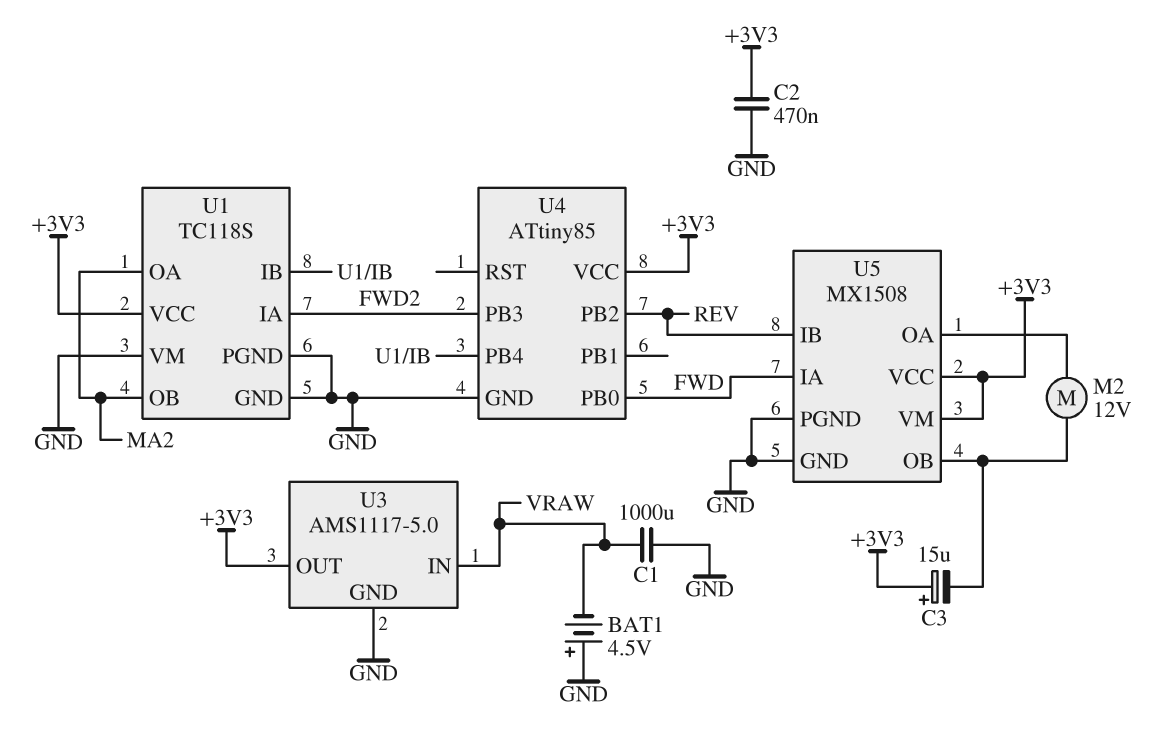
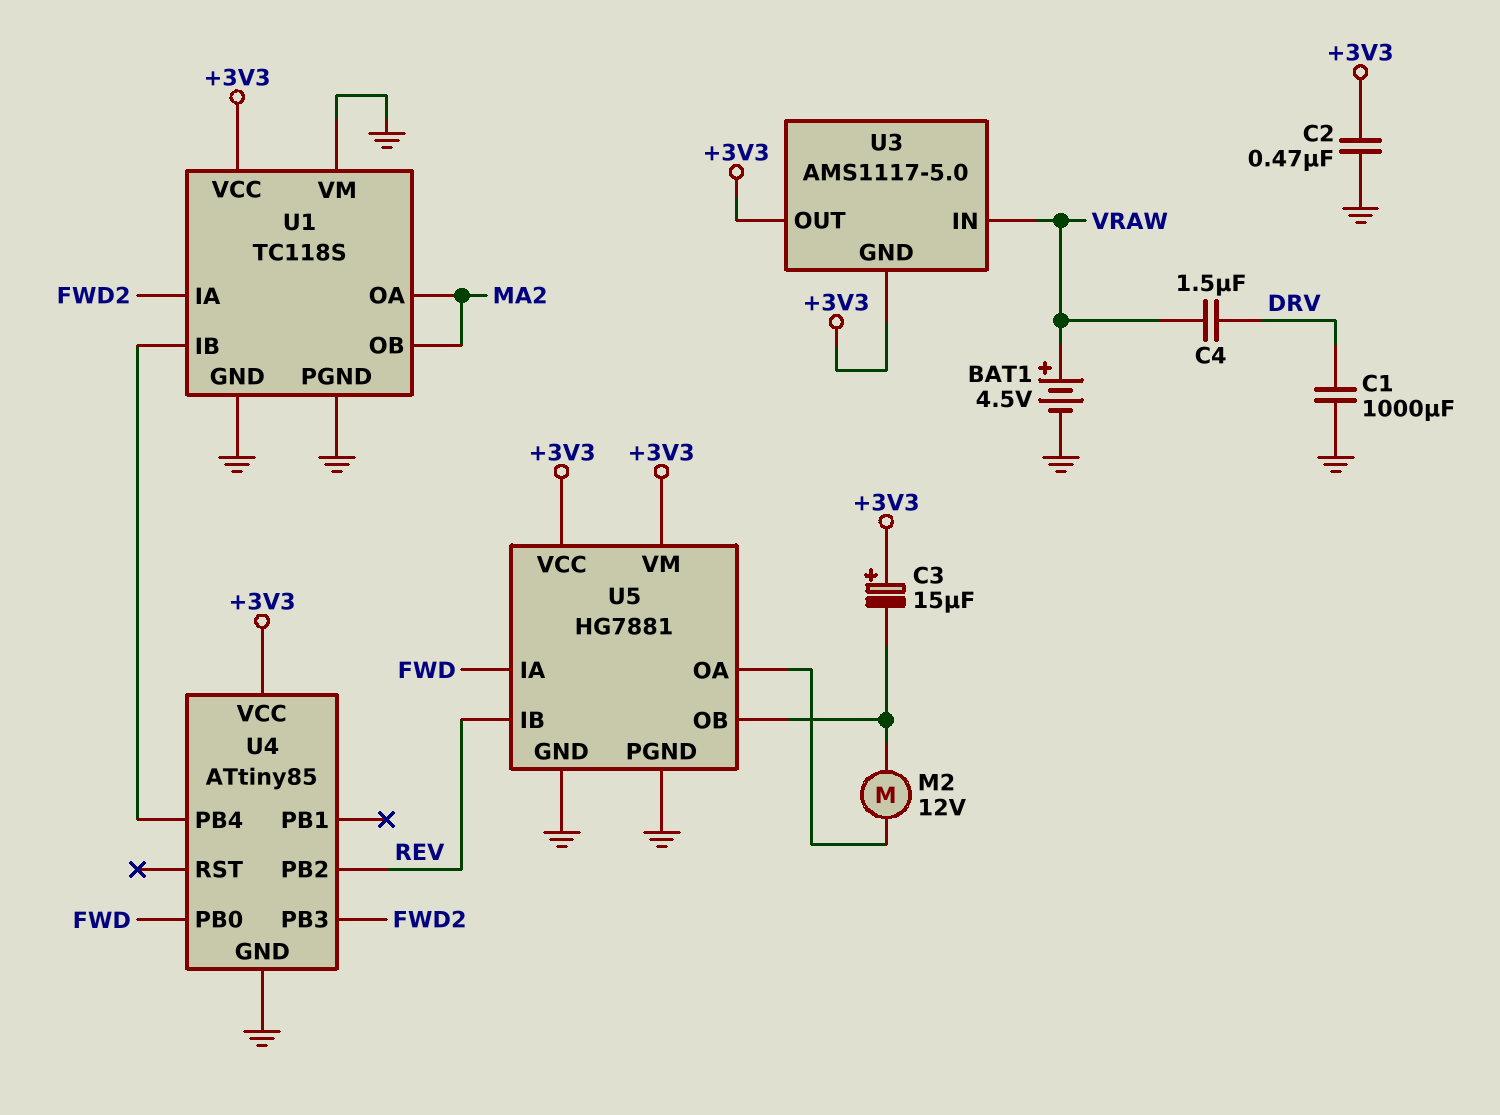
BAT1: 4.5V (plus GND, minus VRAW) -> 4.5V (plus VRAW, minus GND)
C1: 1000uF (GND, VRAW) -> 1000uF (DRV, GND)
C4: none -> 1.5uF (DRV, VRAW)
U3 pin GND: GND -> +3V3
U5: MX1508 -> HG7881

